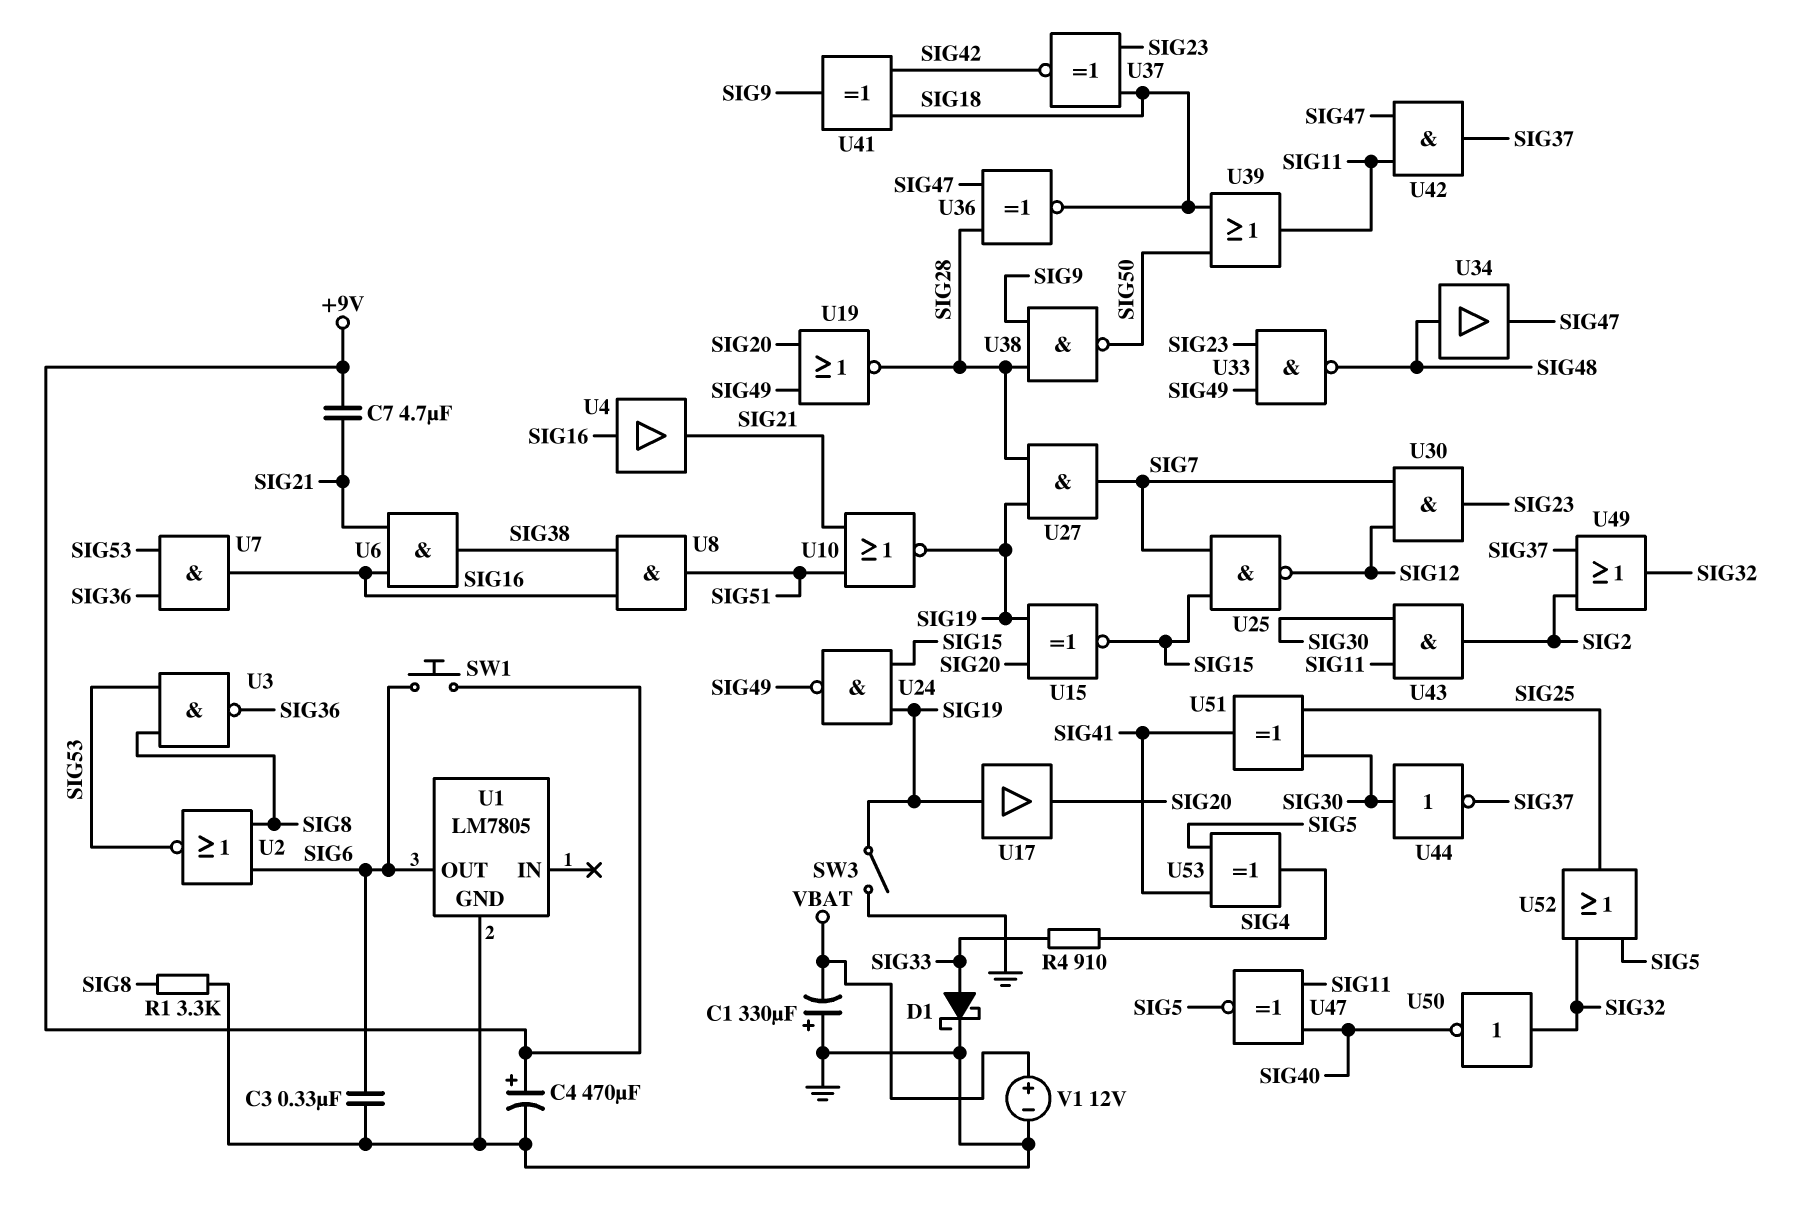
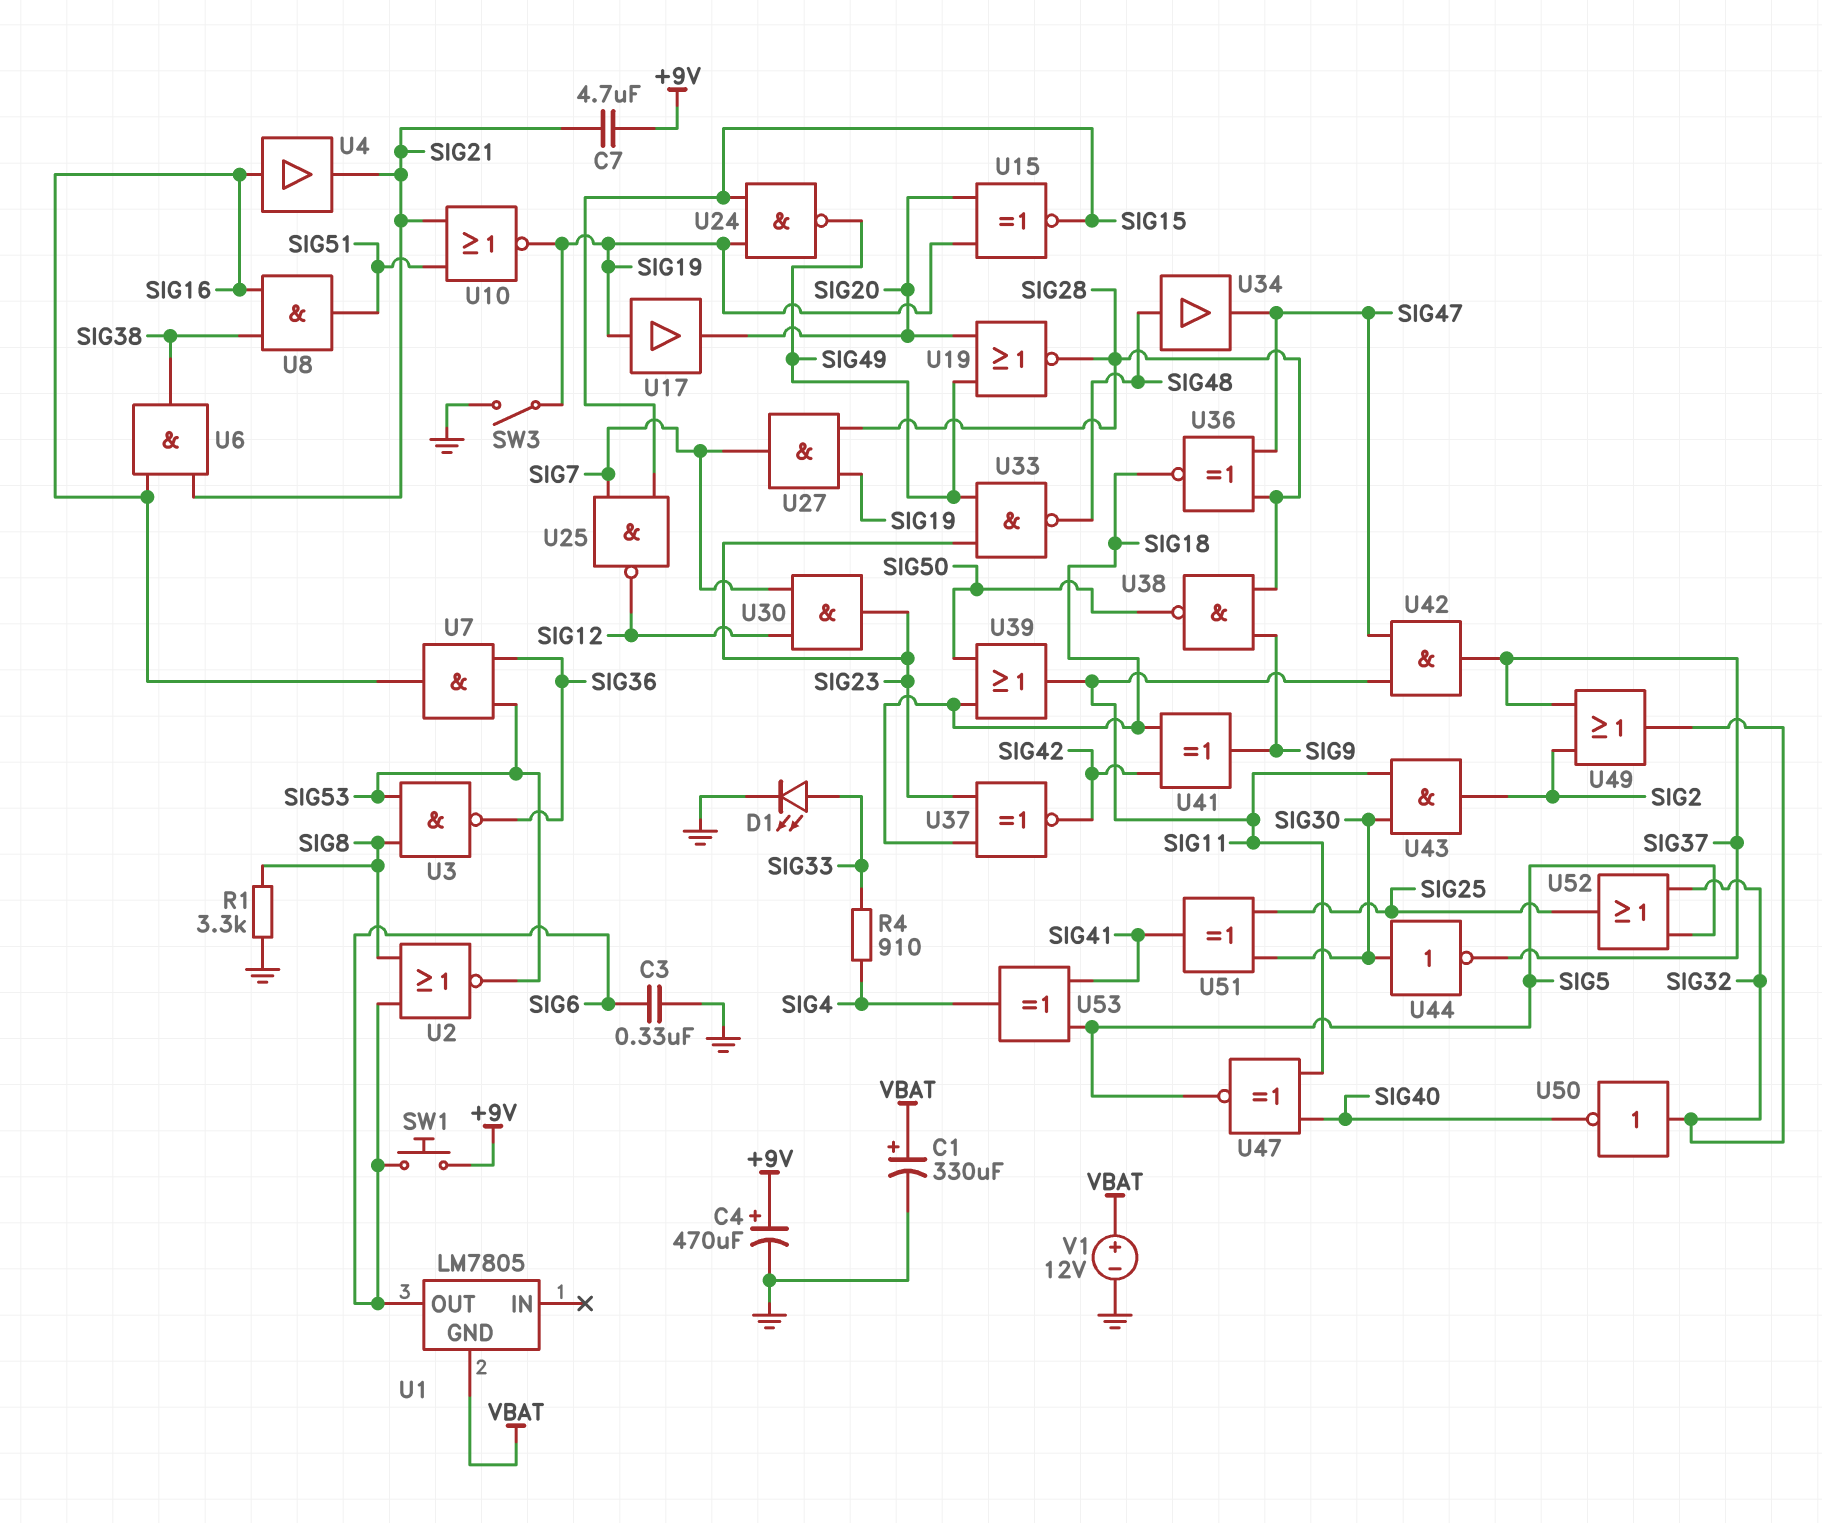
C1: 330uF (plus GND, minus VBAT) -> 330uF (plus VBAT, minus GND)
D1: schottky (A SIG33, K GND) -> LED (A SIG33, K GND)
U1 pin GND: GND -> VBAT

